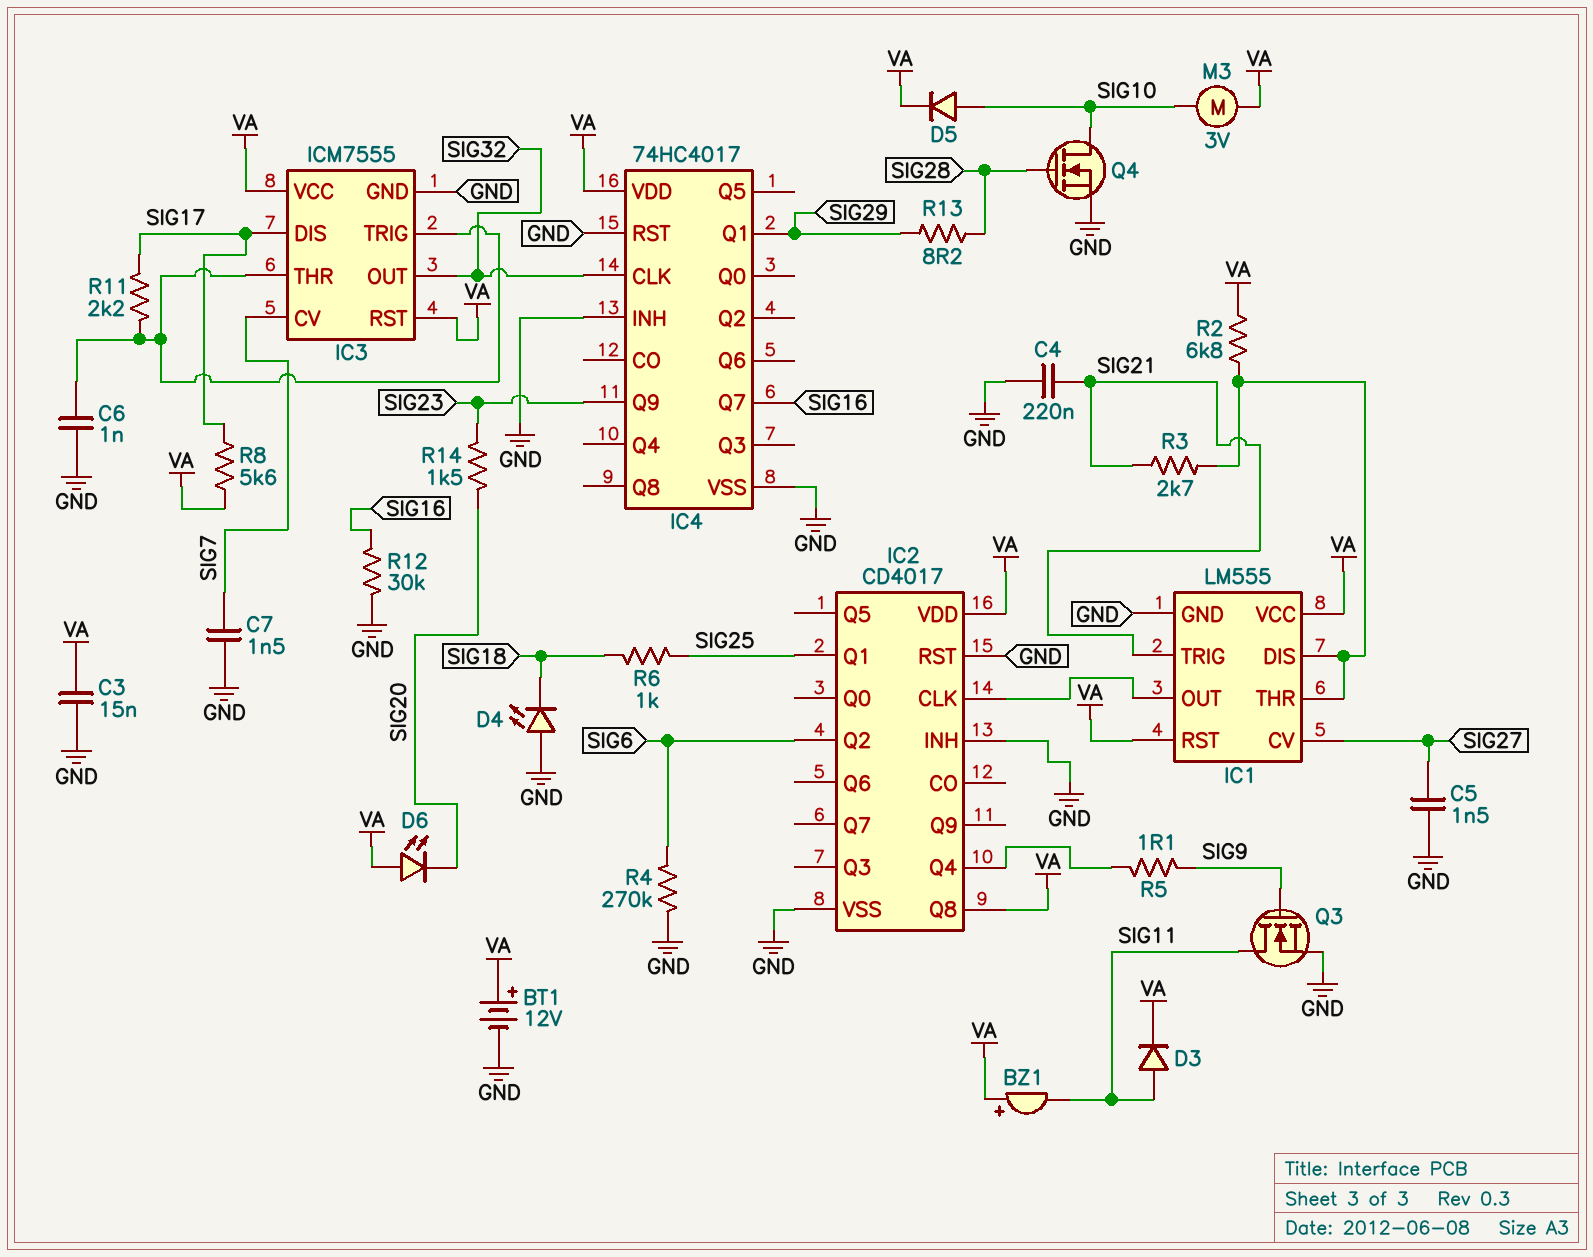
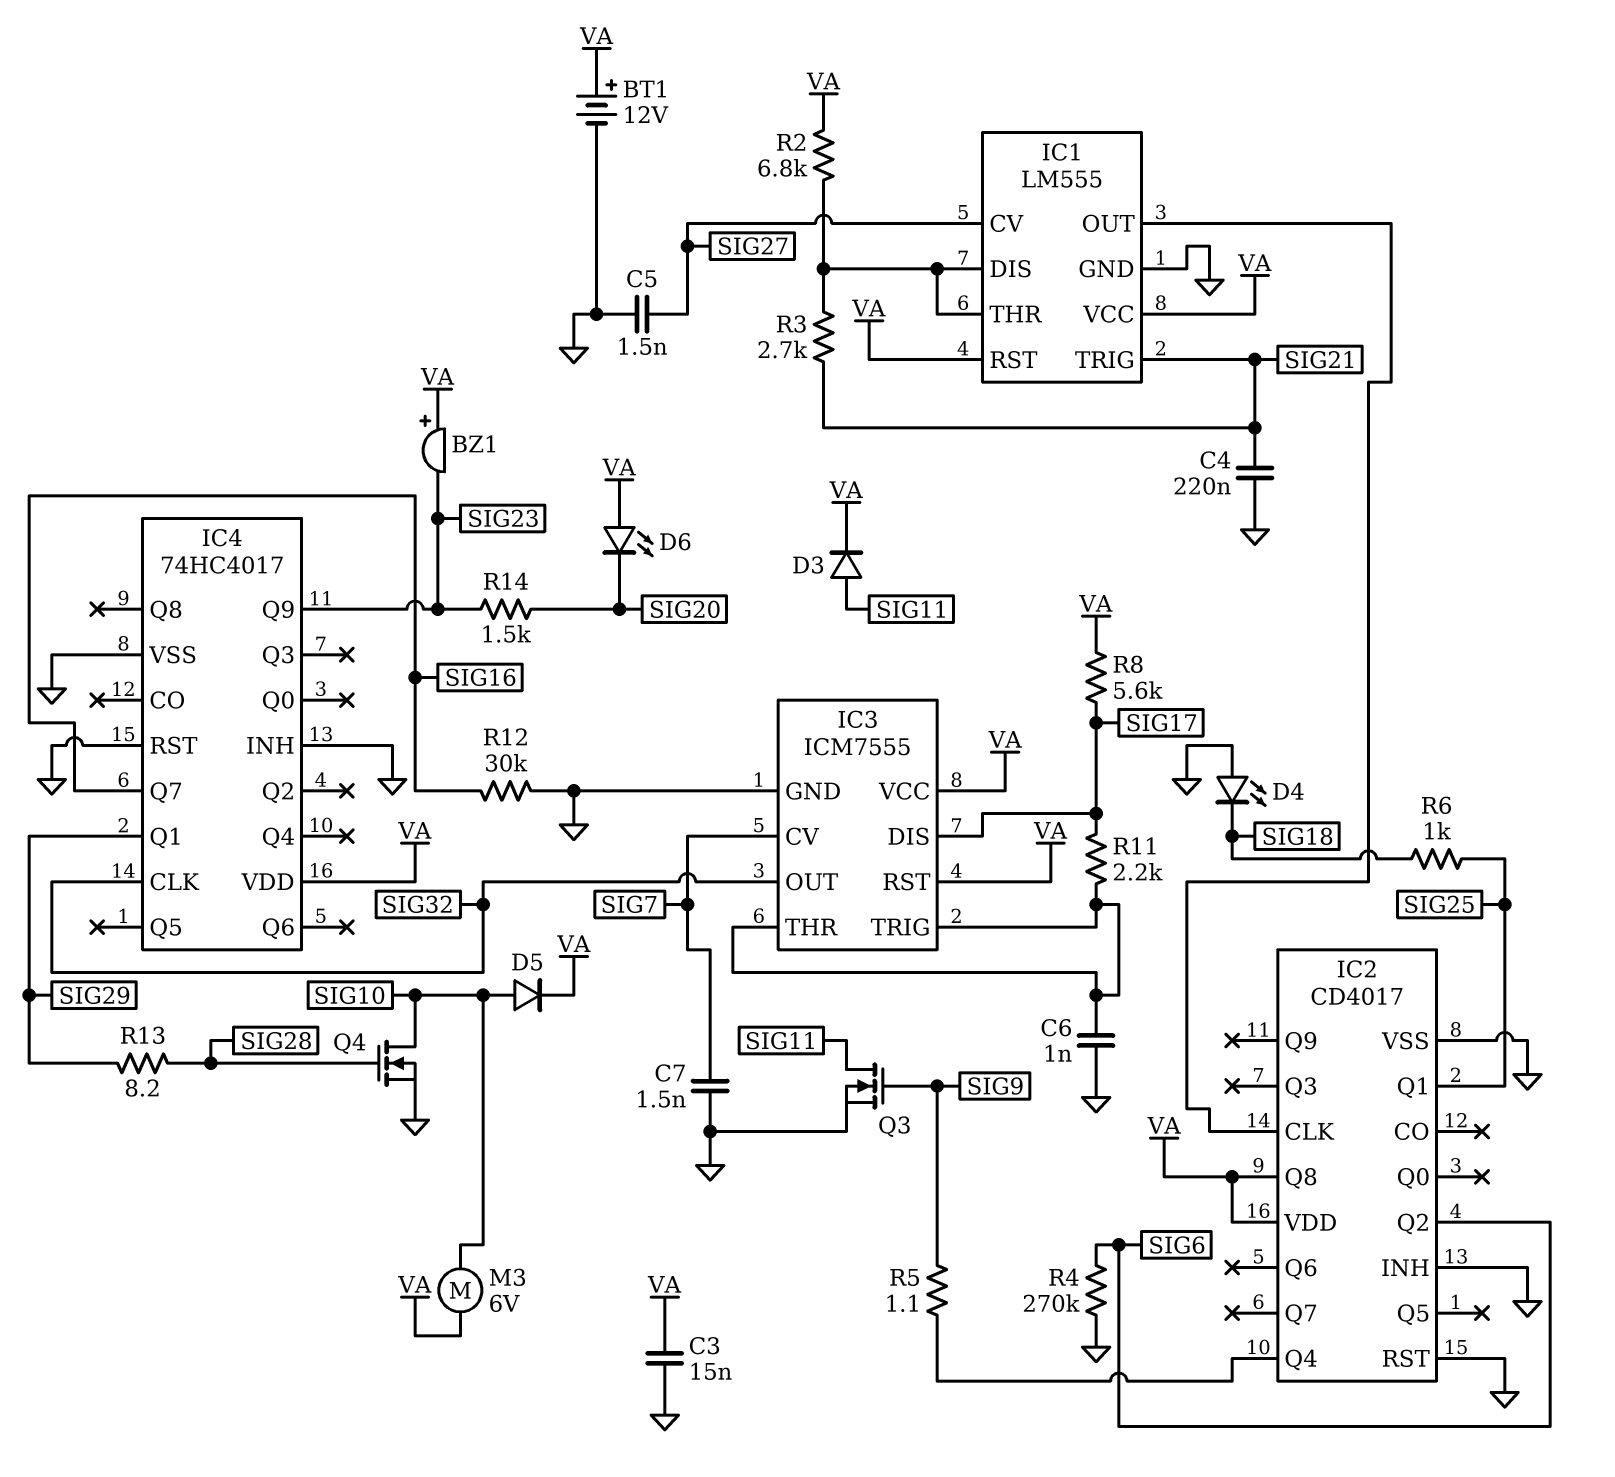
BZ1: buzzer (plus VA, minus SIG11) -> buzzer (plus VA, minus SIG23)
M3: motor 3V (SIG10, VA) -> motor 6V (SIG10, VA)

